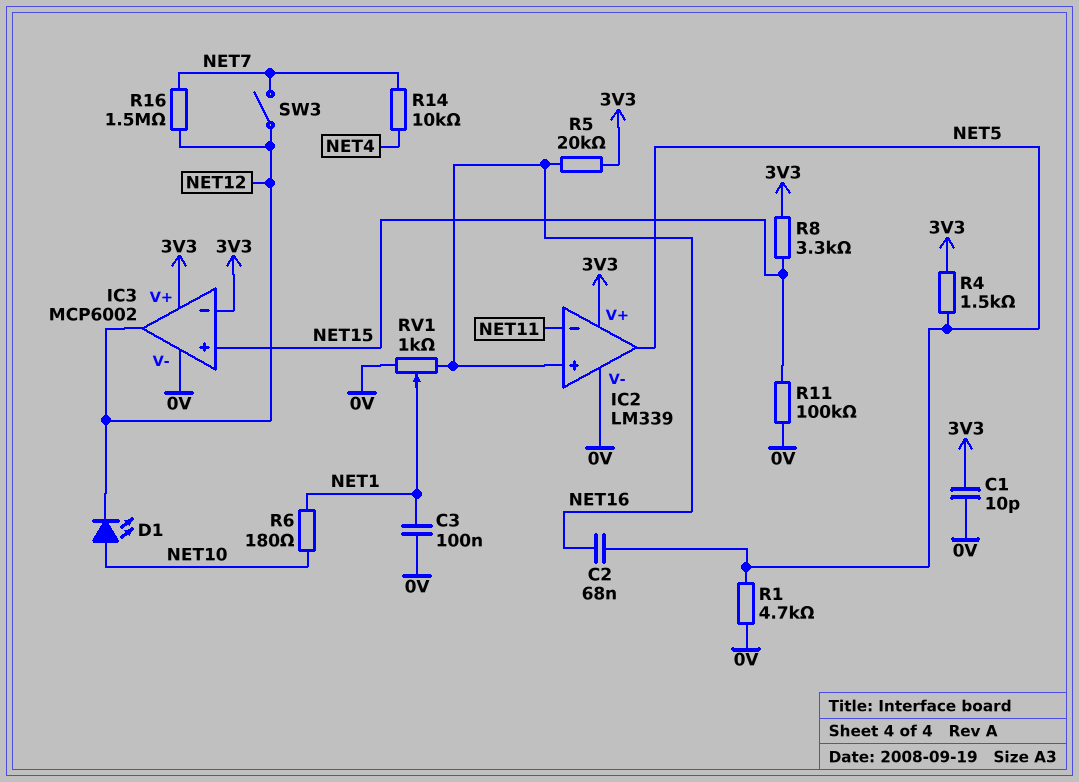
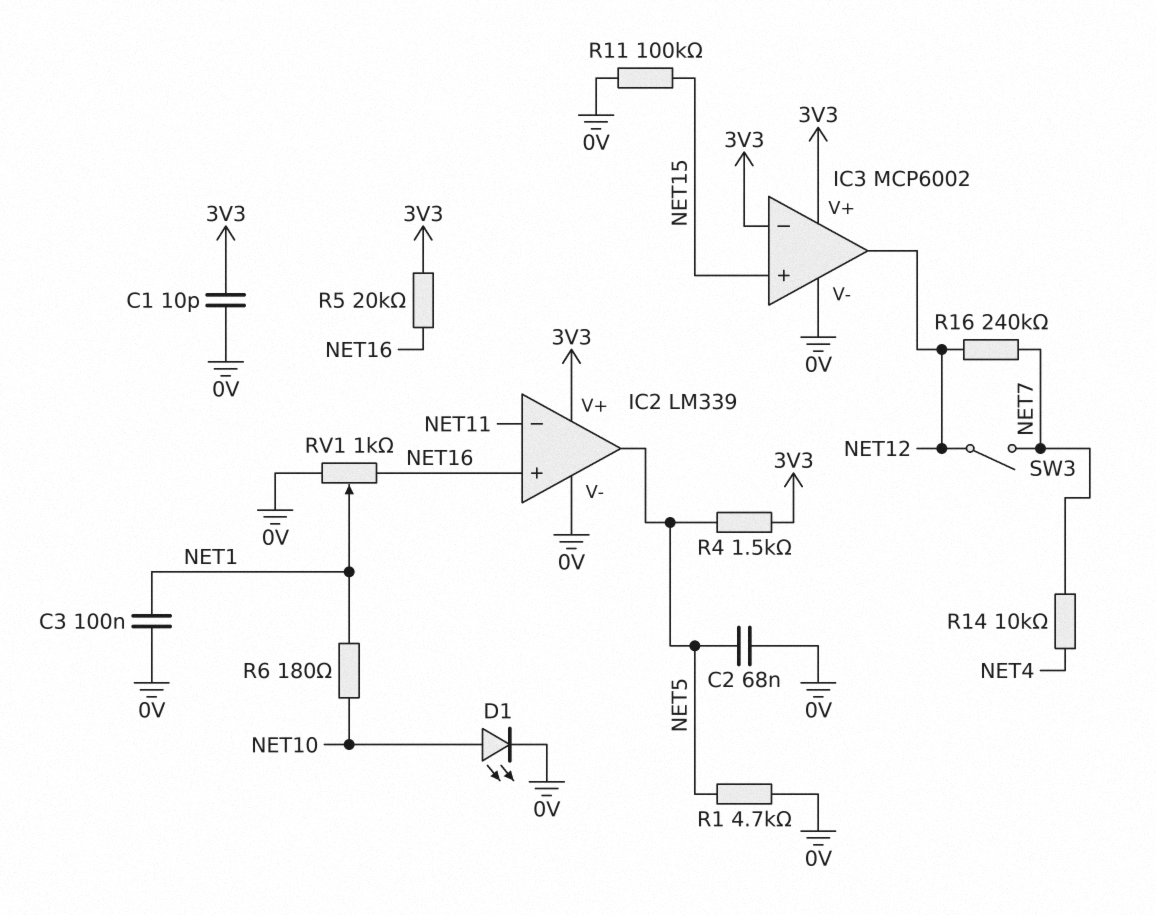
C2: 68nF (NET5, NET16) -> 68nF (0V, NET5)
D1: LED (A NET10, K NET12) -> LED (A NET10, K 0V)
R8: 3.3k (3V3, NET15) -> none
R16: 1.5M (NET7, NET12) -> 240k (NET7, NET12)

